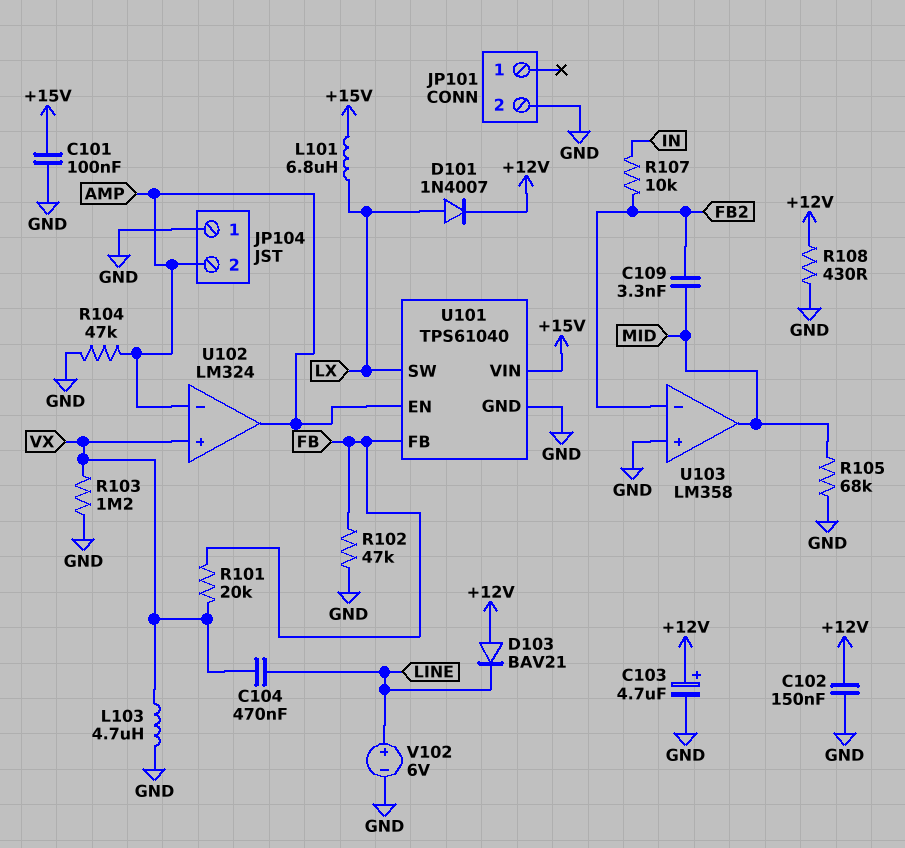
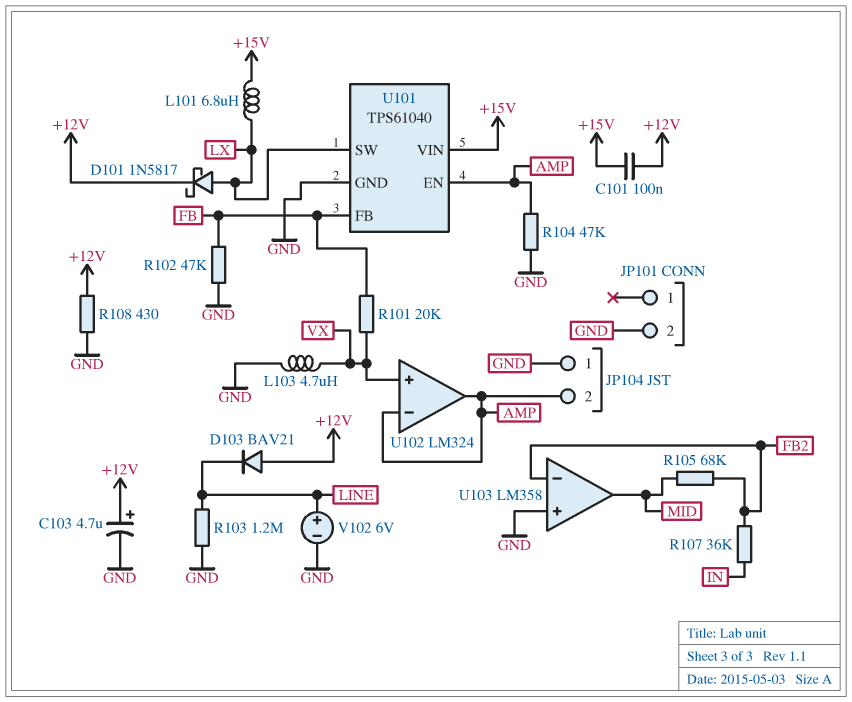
C101: 100nF (+15V, GND) -> 100nF (+12V, +15V)
C102: 150nF (+12V, GND) -> none
C104: 470nF (LINE, VX) -> none
C109: 3.3nF (FB2, MID) -> none
D101: diode 1N4007 (A LX, K +12V) -> schottky 1N5817 (A LX, K +12V)
R103: 1.2M (GND, VX) -> 1.2M (GND, LINE)
R105: 68k (GND, MID) -> 68k (FB2, MID)
R107: 10k (FB2, IN) -> 36k (FB2, IN)

